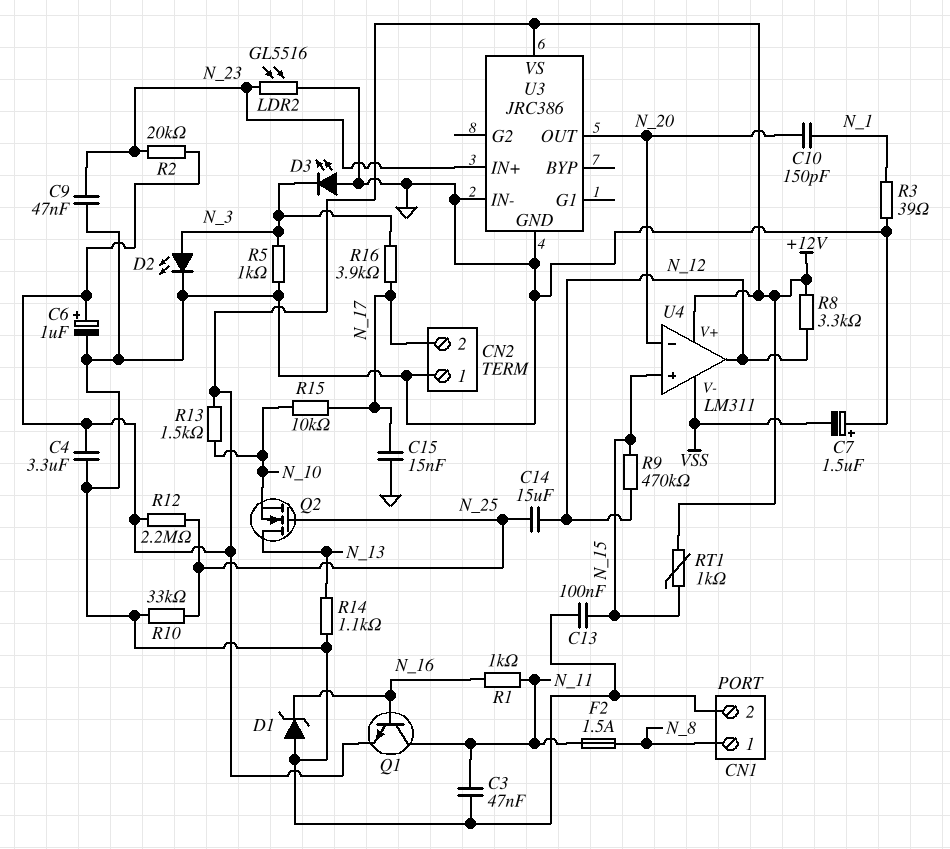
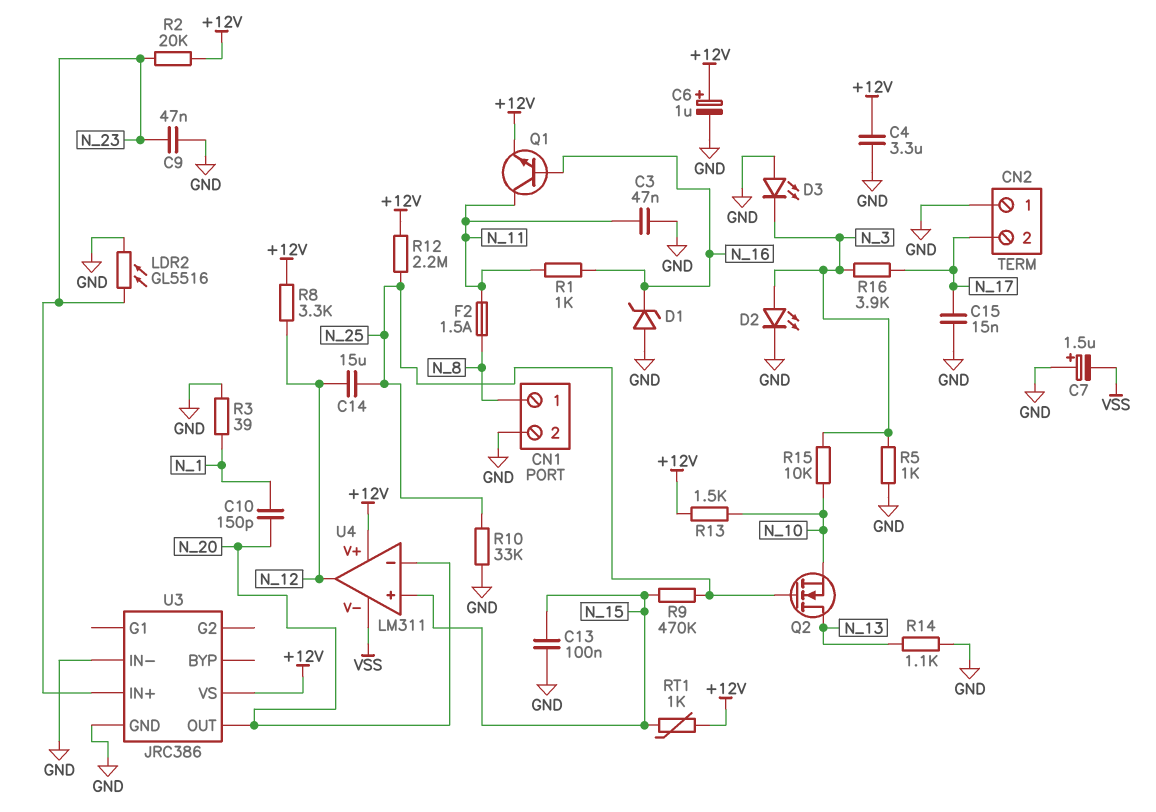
R9: 470k (N_12, N_15) -> 470k (N_15, N_25)
R15: 10k (N_10, N_17) -> 10k (N_3, N_10)

